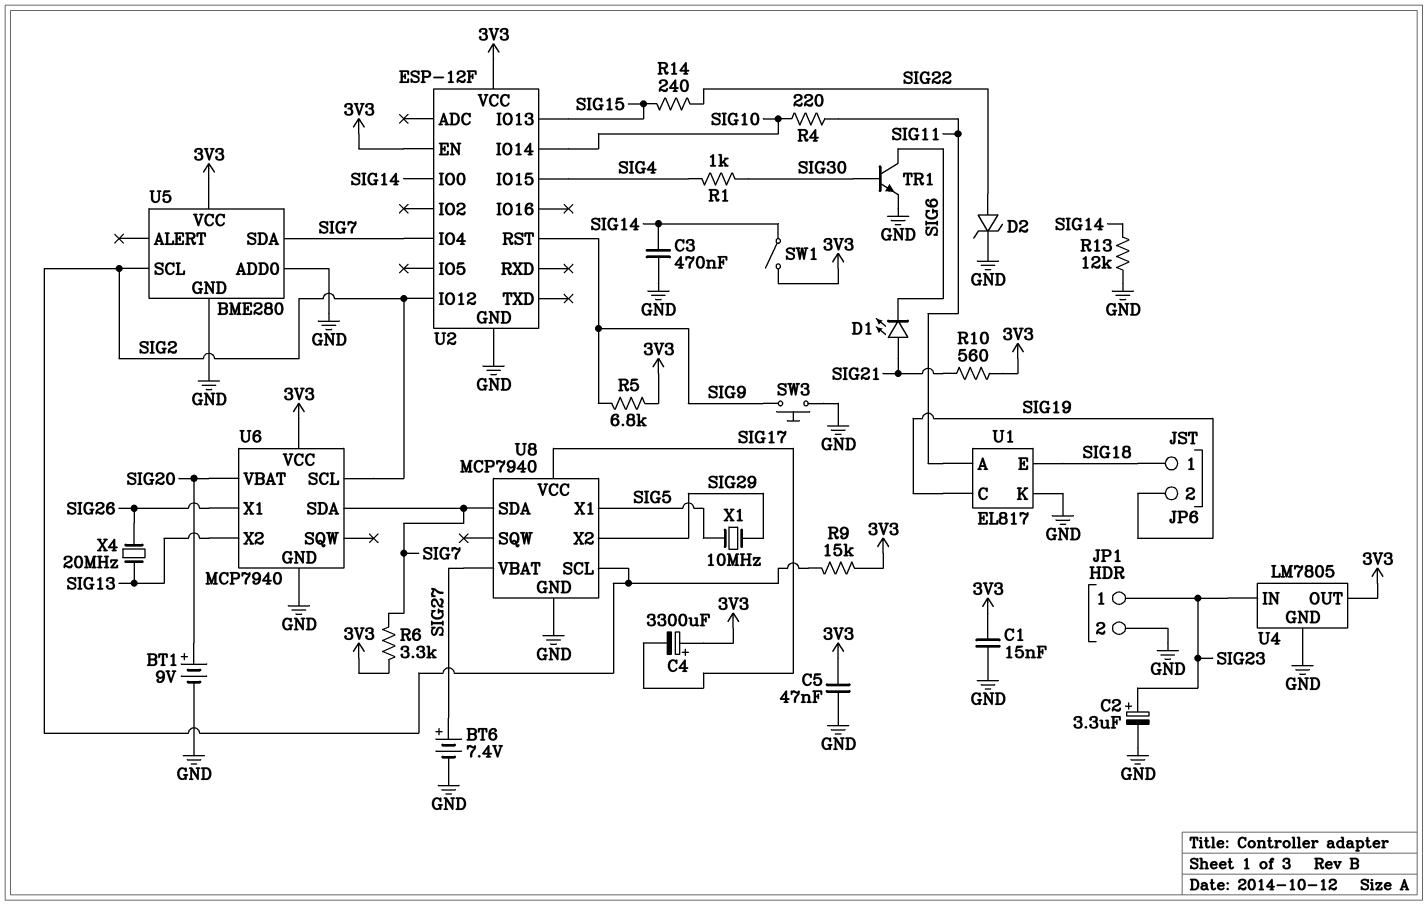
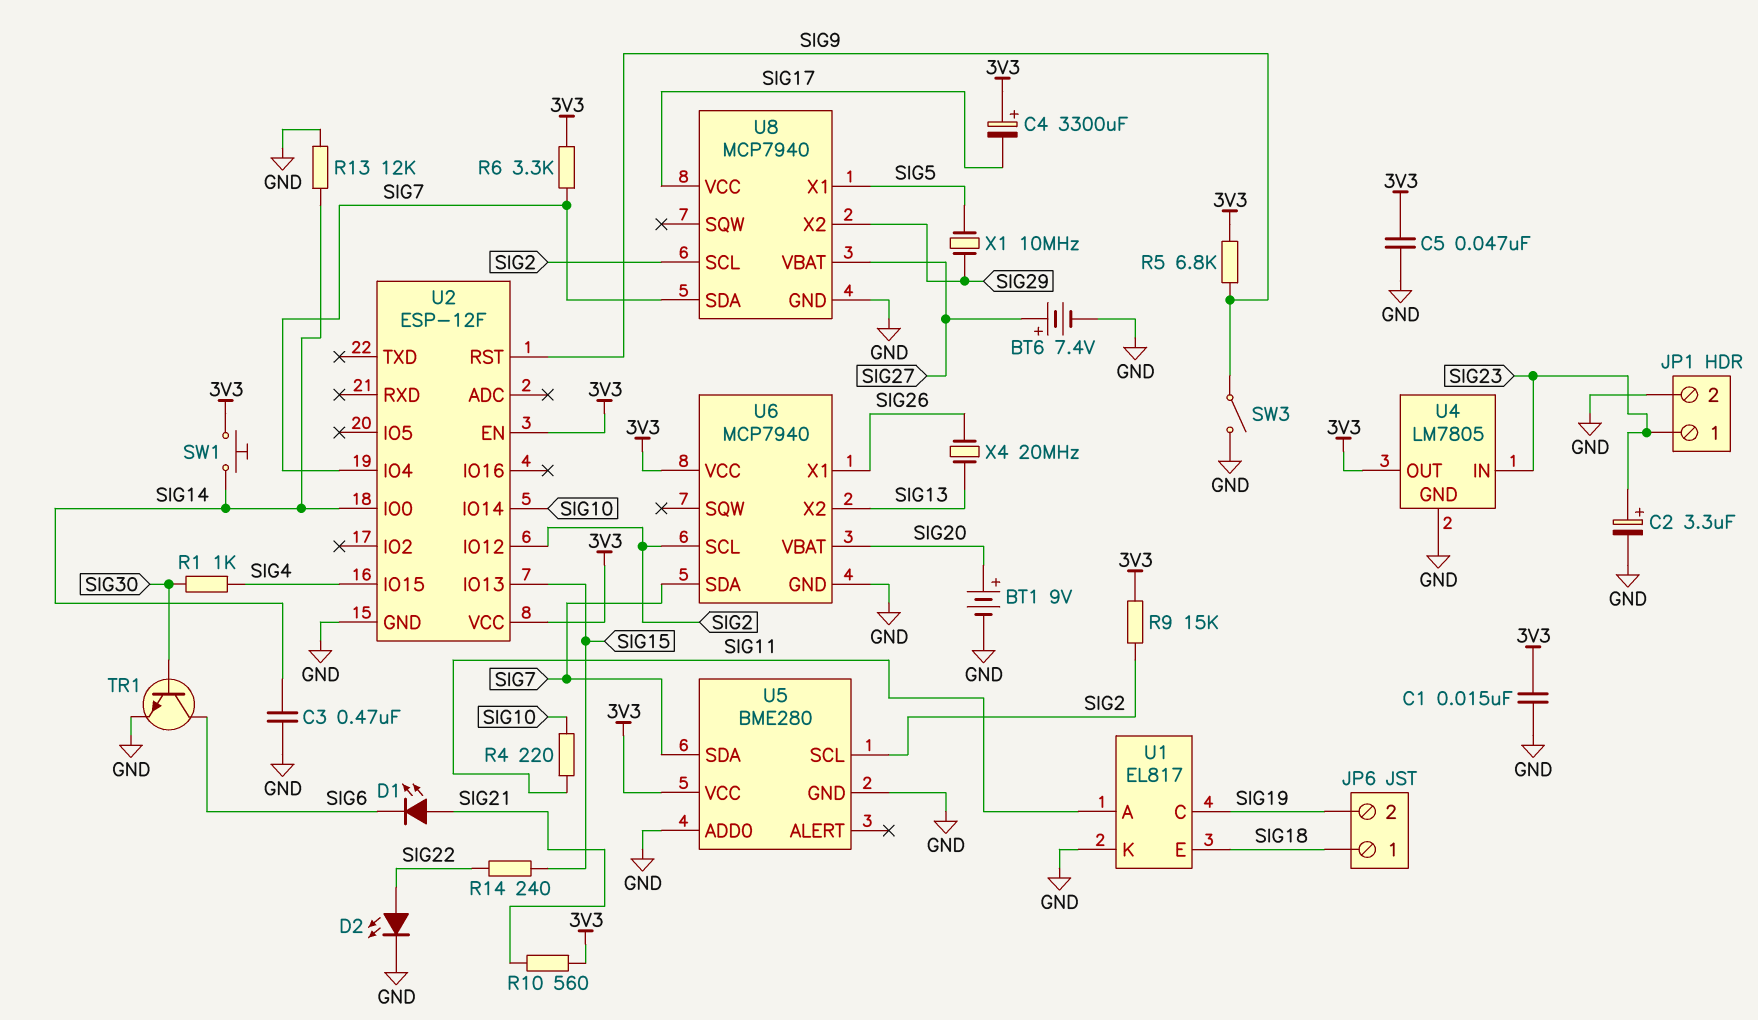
D2: zener (A SIG22, K GND) -> LED (A SIG22, K GND)
SW1: switch (3V3, SIG14) -> button (3V3, SIG14)
SW3: button (GND, SIG9) -> switch (GND, SIG9)

